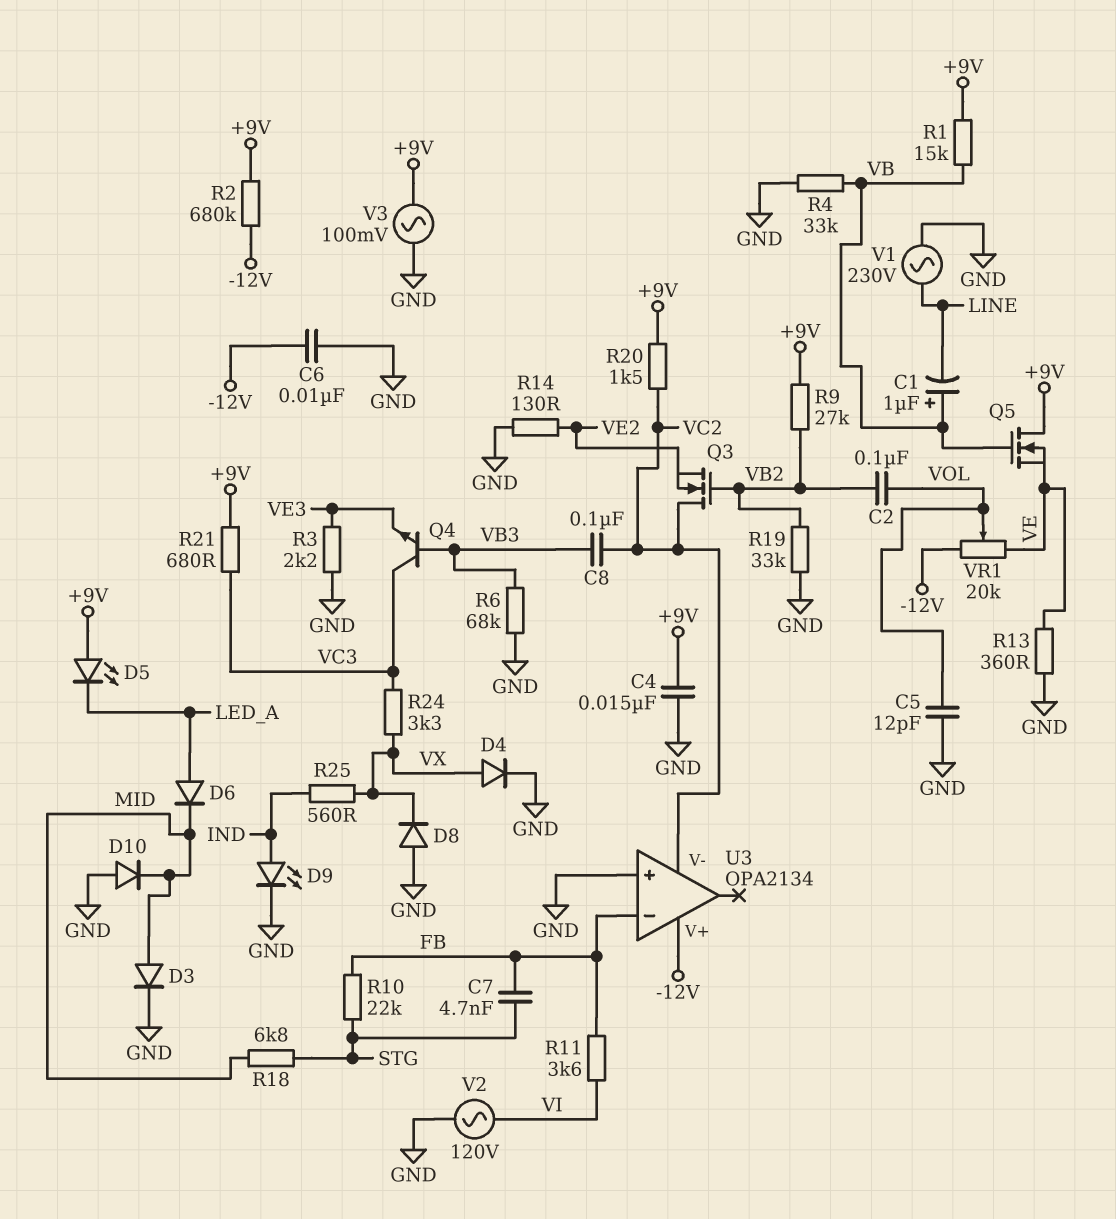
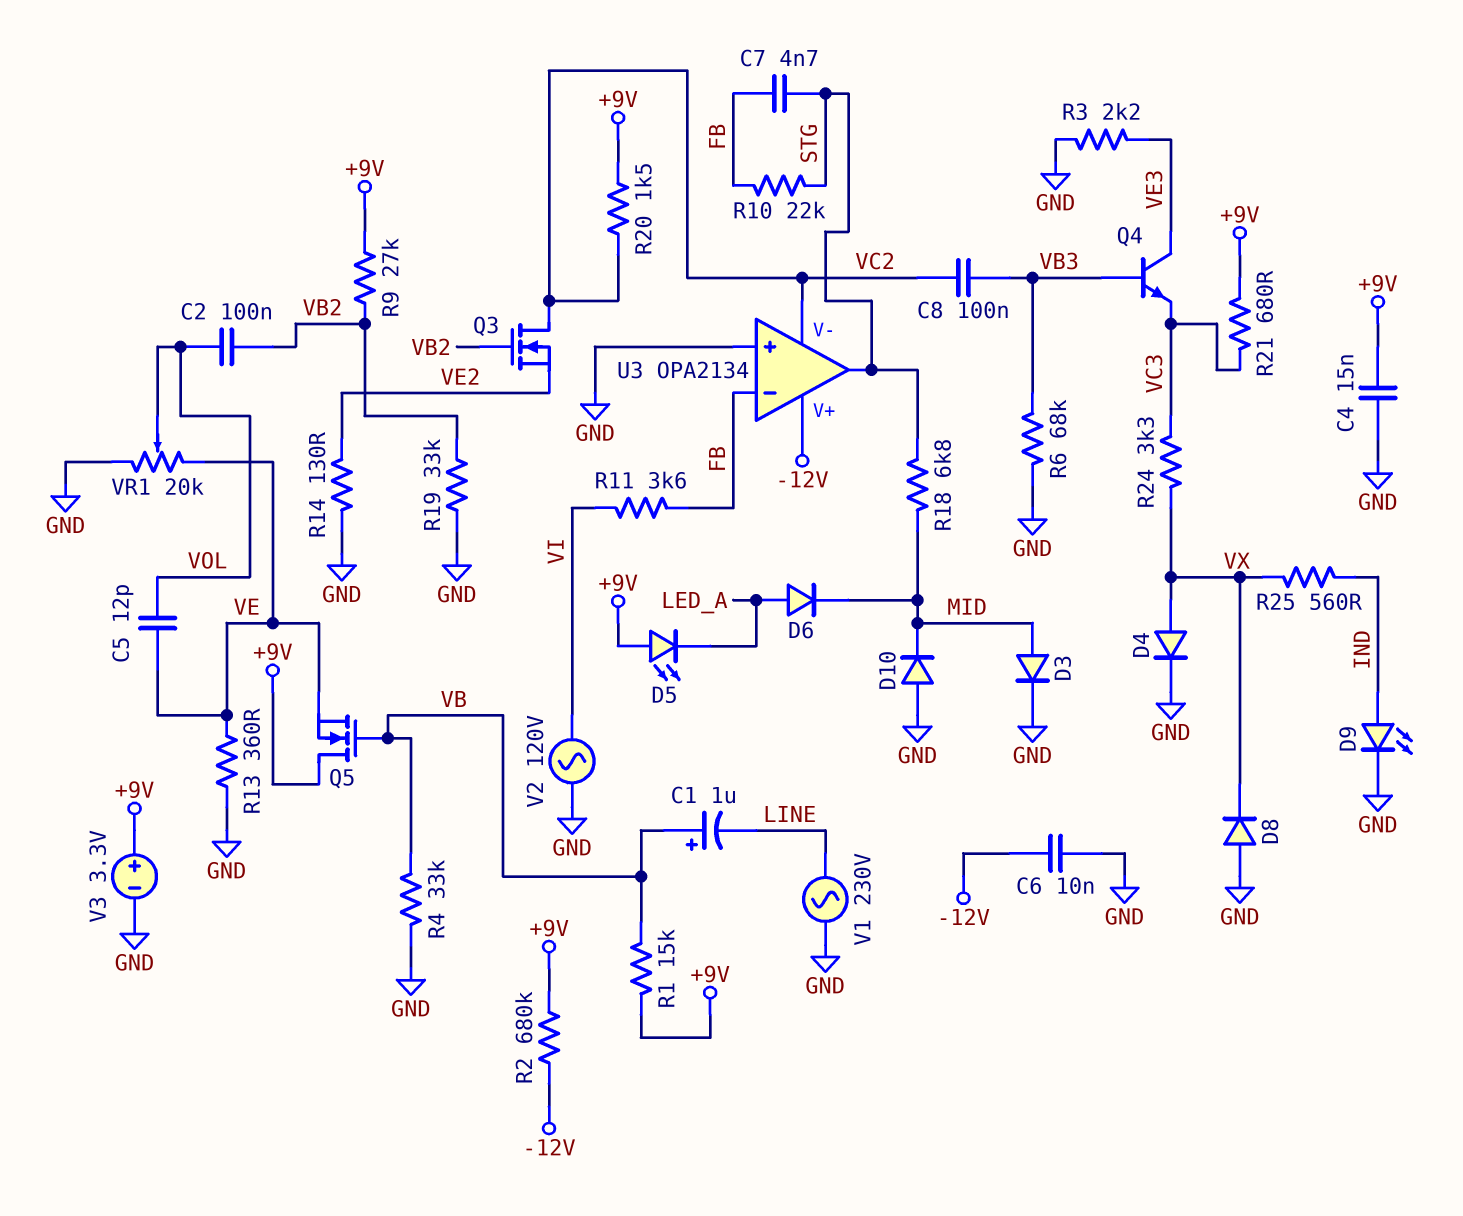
C5: 12pF (GND, VOL) -> 12pF (VE, VOL)
Q4: NPN (B VB3, C VC3, E VE3) -> NPN (B VB3, C VE3, E VC3)
U3 pin out: none -> STG
V3: AC 100mV (+9V, GND) -> 3.3V (plus +9V, minus GND)
VR1: 20k (-12V, VE, wiper VOL) -> 20k (GND, VE, wiper VOL)

